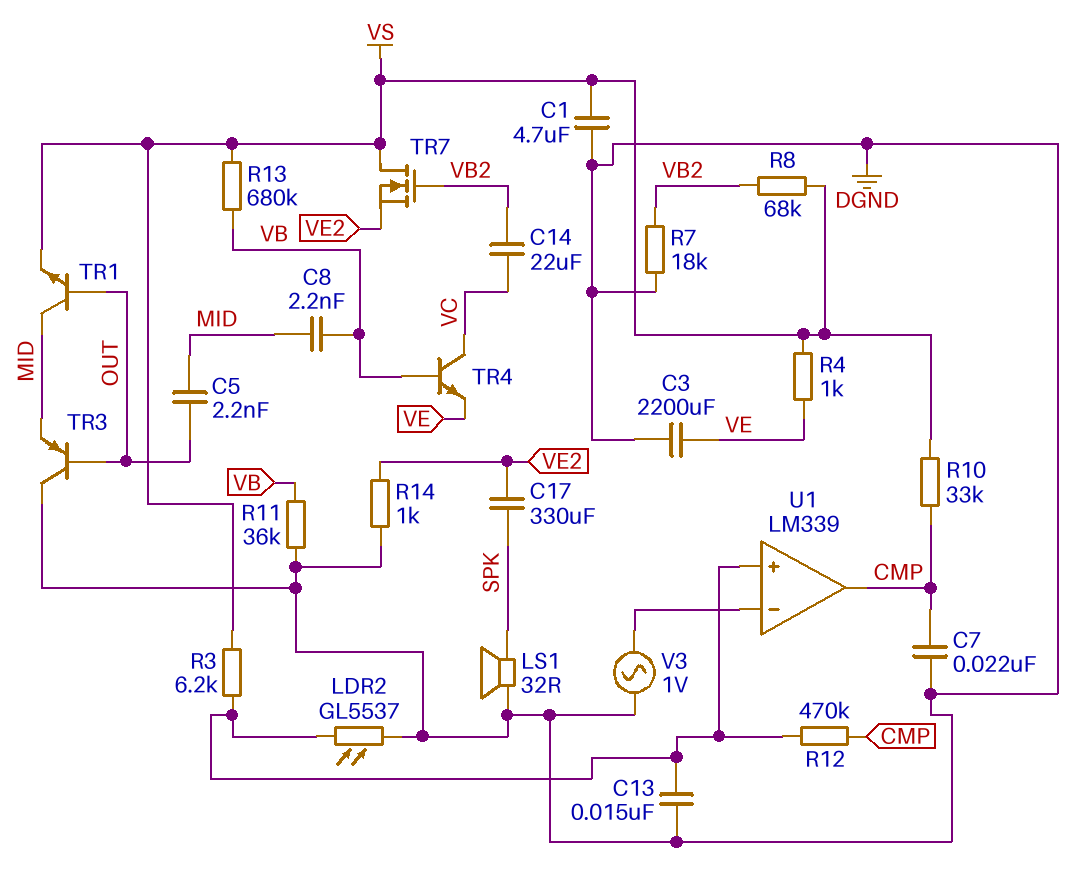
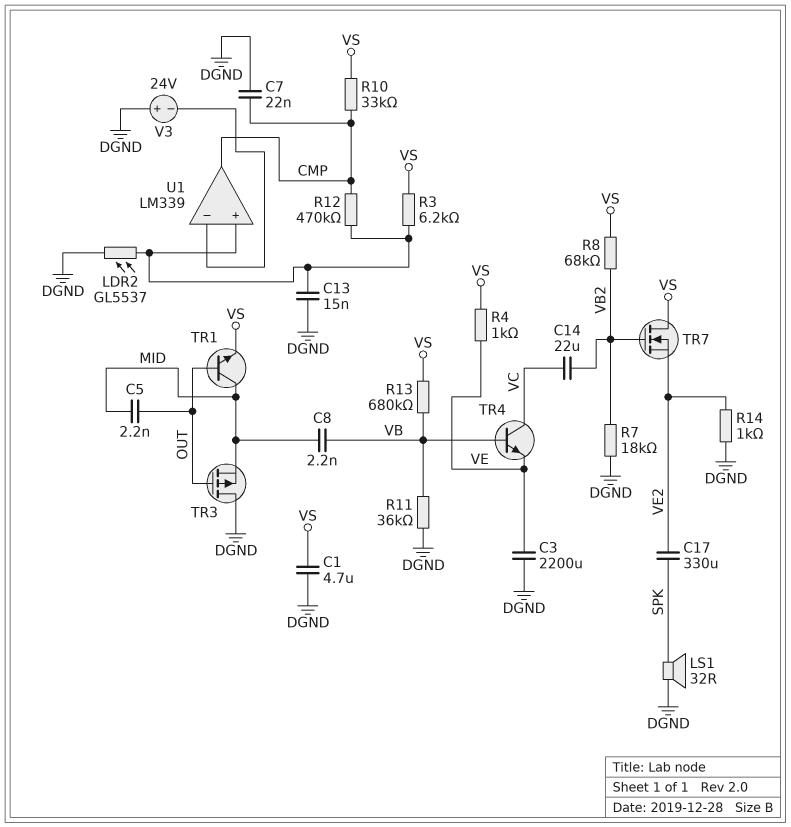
TR3: PNP (B OUT, C DGND, E MID) -> PMOS (G OUT, D DGND, S MID)
V3: AC 1V (DGND, U1/in-) -> 24V (plus DGND, minus U1/in-)

